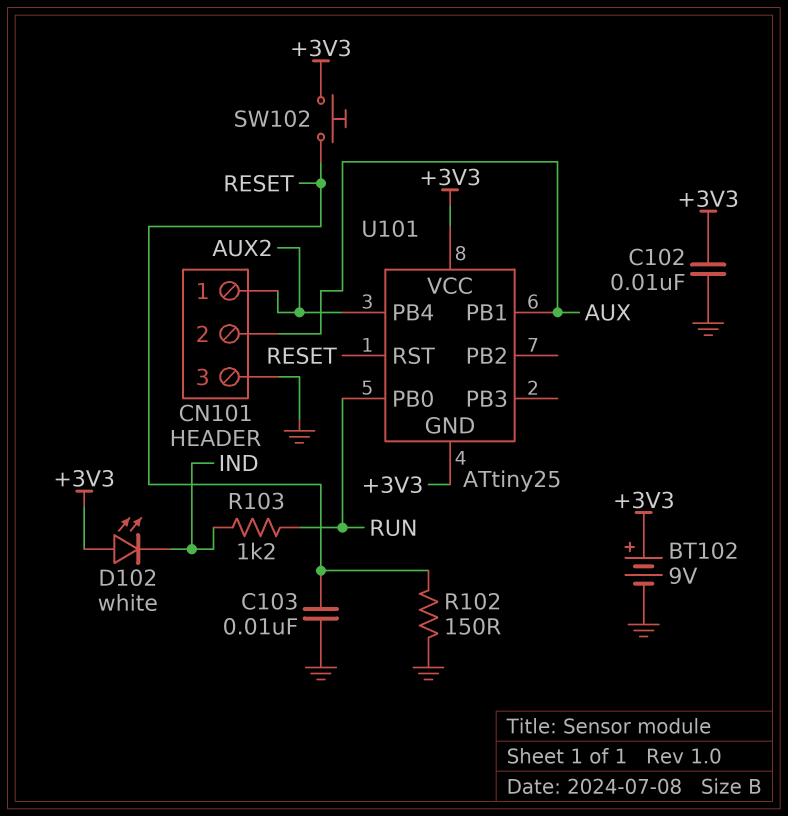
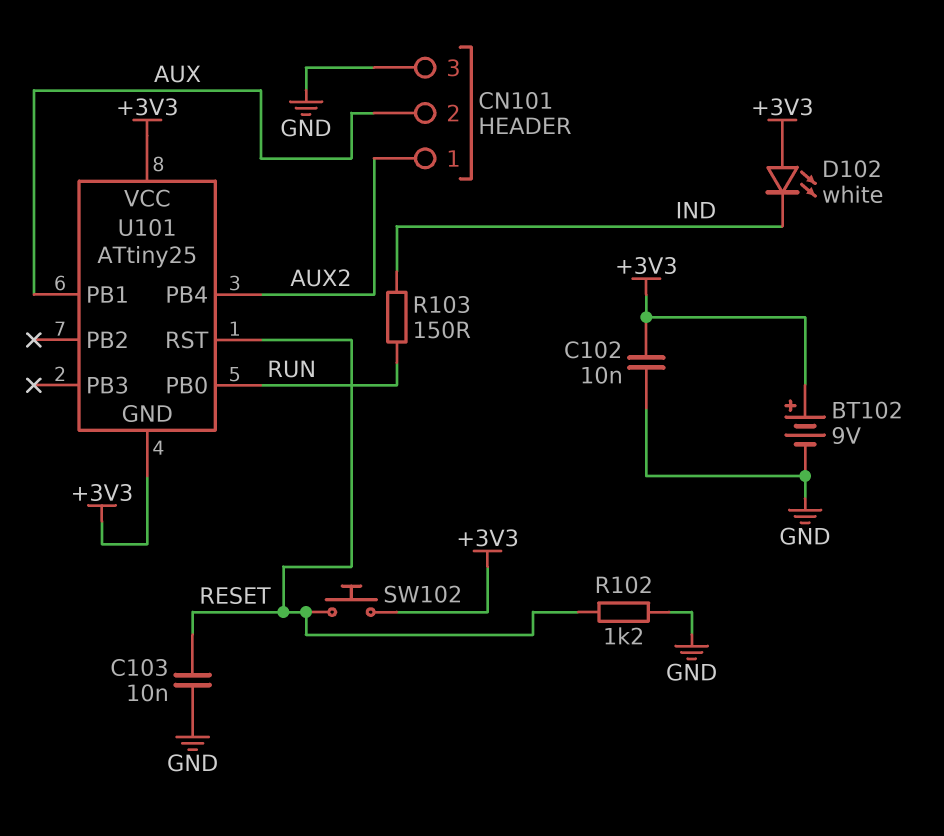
R102: 150 (GND, RESET) -> 1.2k (GND, RESET)
R103: 1.2k (IND, RUN) -> 150 (IND, RUN)

